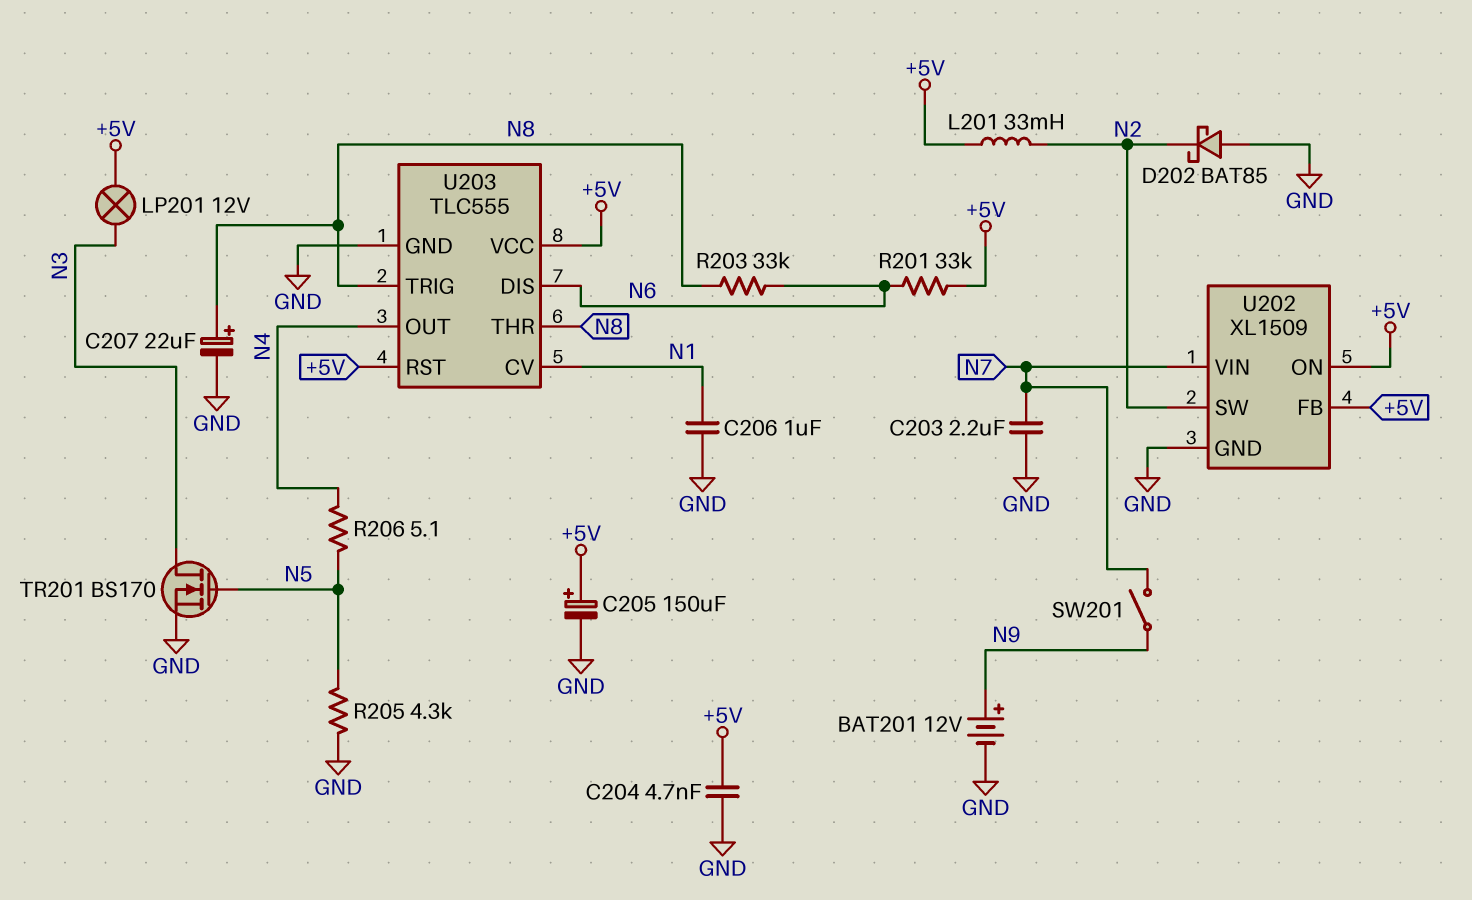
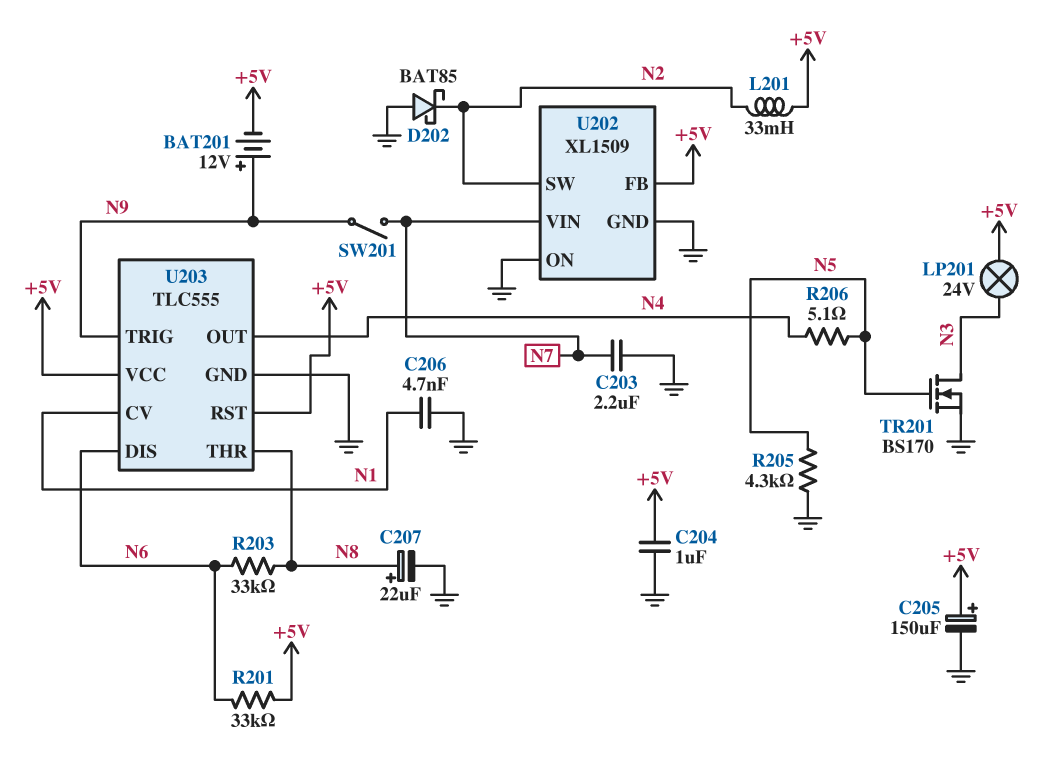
BAT201: 12V (plus N9, minus GND) -> 12V (plus N9, minus +5V)
C204: 4.7nF (+5V, GND) -> 1uF (+5V, GND)
C206: 1uF (GND, N1) -> 4.7nF (GND, N1)
LP201: lamp 12V (+5V, N3) -> lamp 24V (+5V, N3)
U202 pin ON: +5V -> GND
U203 pin TRIG: N8 -> N9

